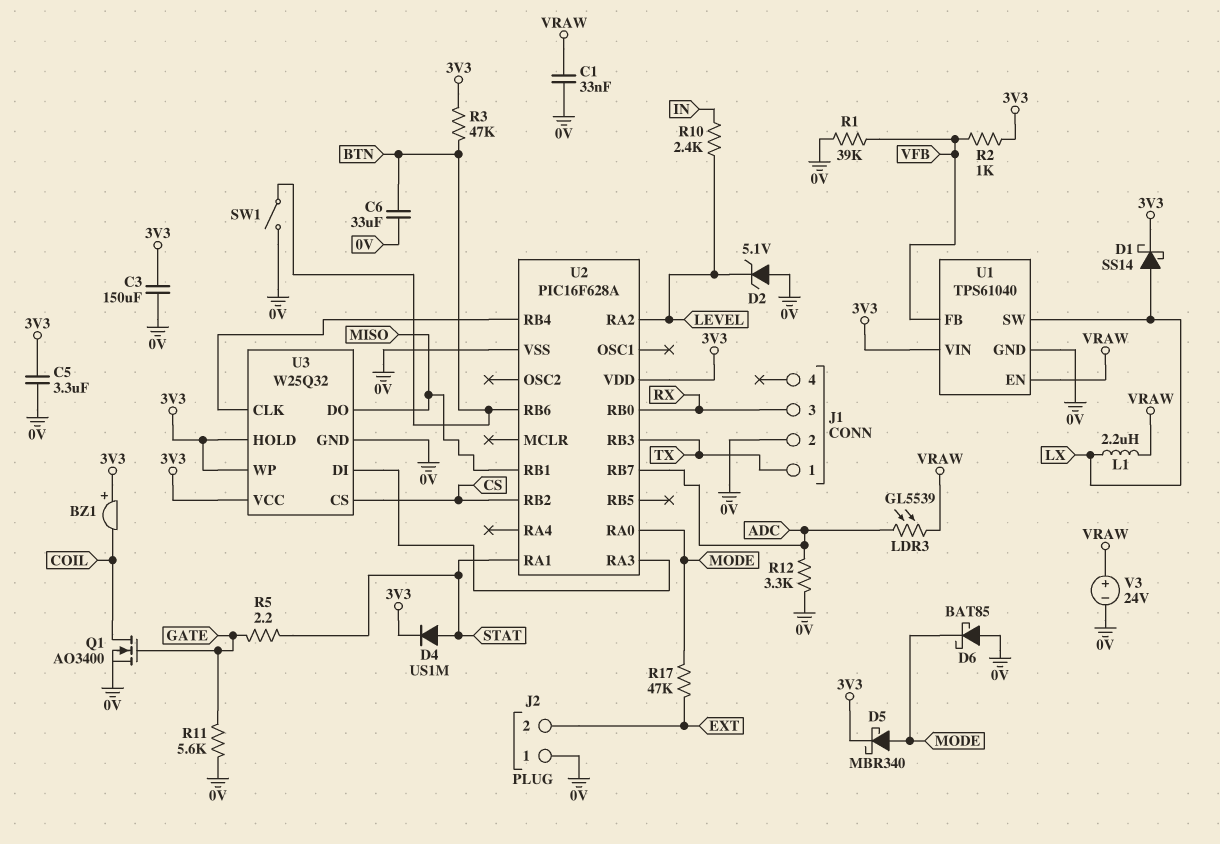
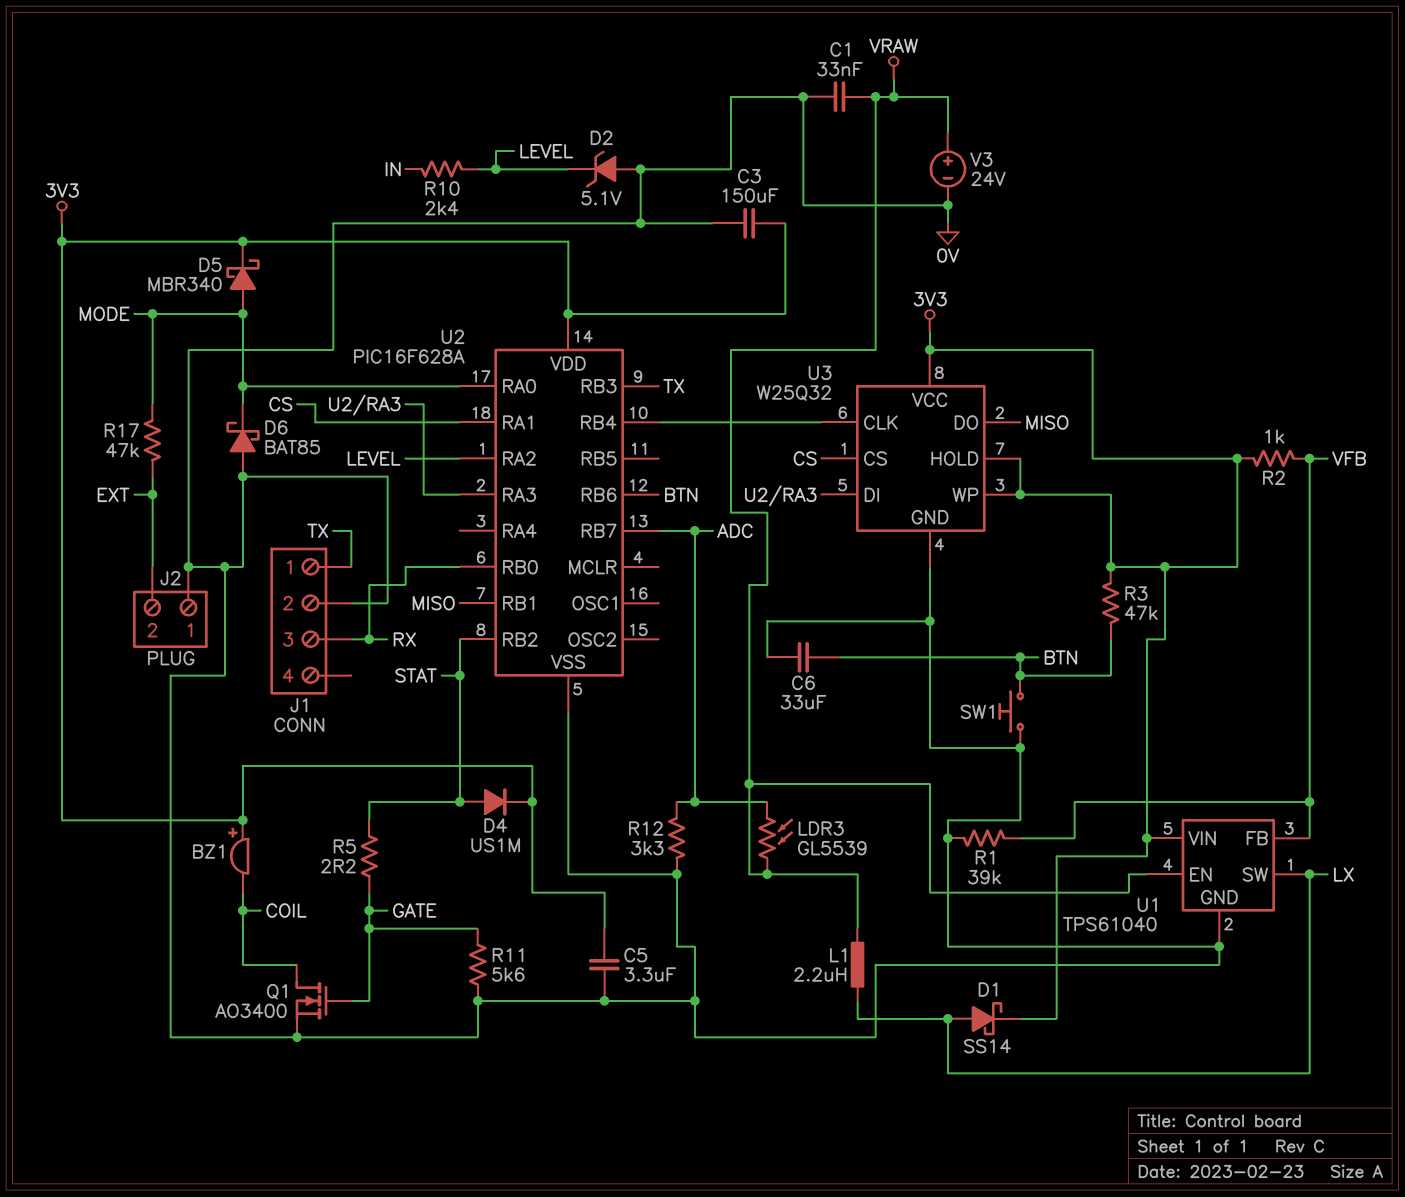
SW1: switch (0V, BTN) -> button (0V, BTN)
U2 pin RA1: STAT -> CS
U2 pin RB2: CS -> STAT

